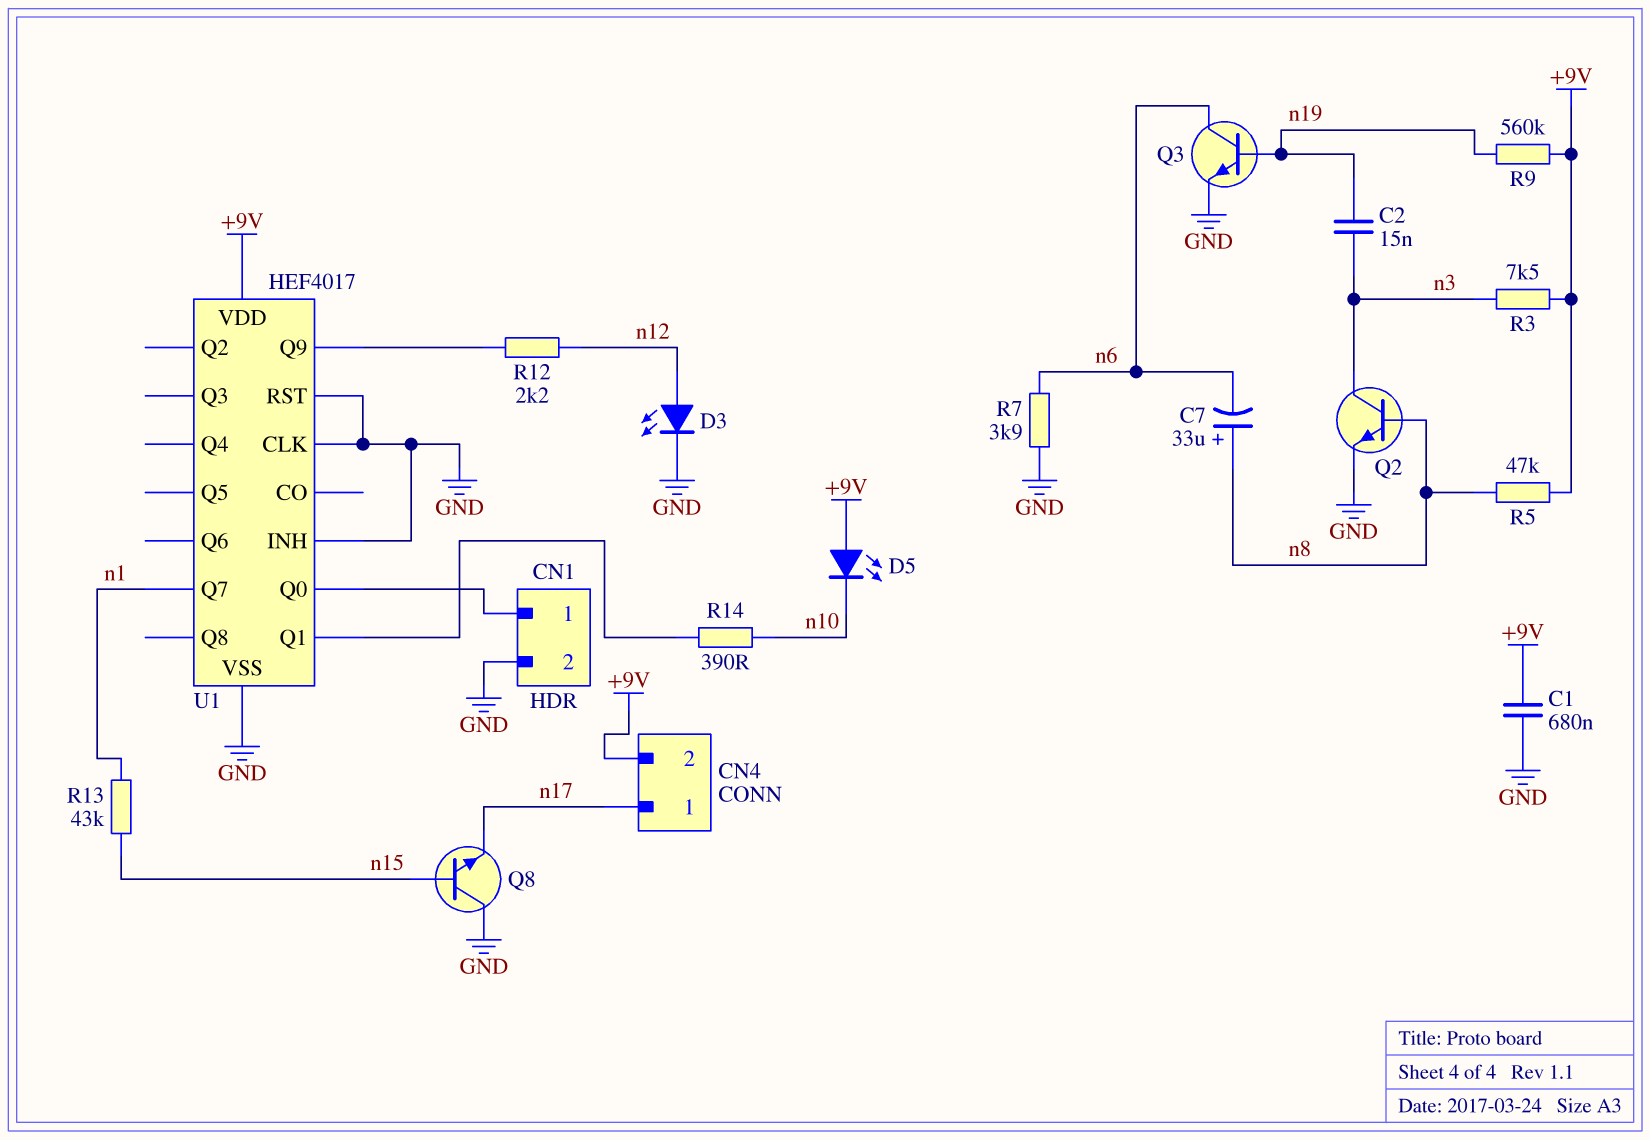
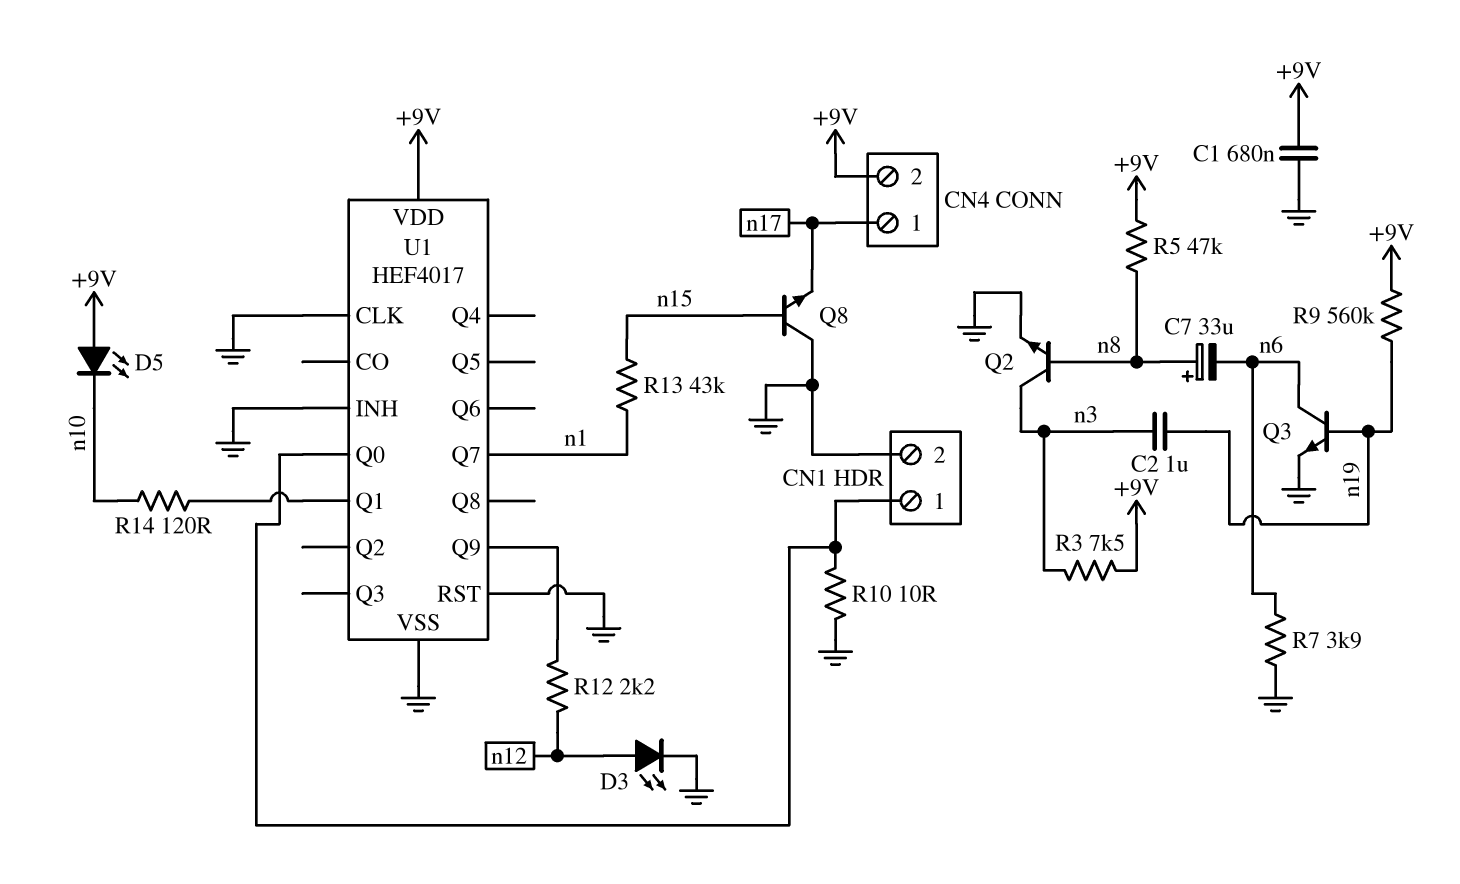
C2: 15nF (n3, n19) -> 1uF (n3, n19)
R10: none -> 10 (CN1/1, GND)
R14: 390 (U1/Q1, n10) -> 120 (U1/Q1, n10)

